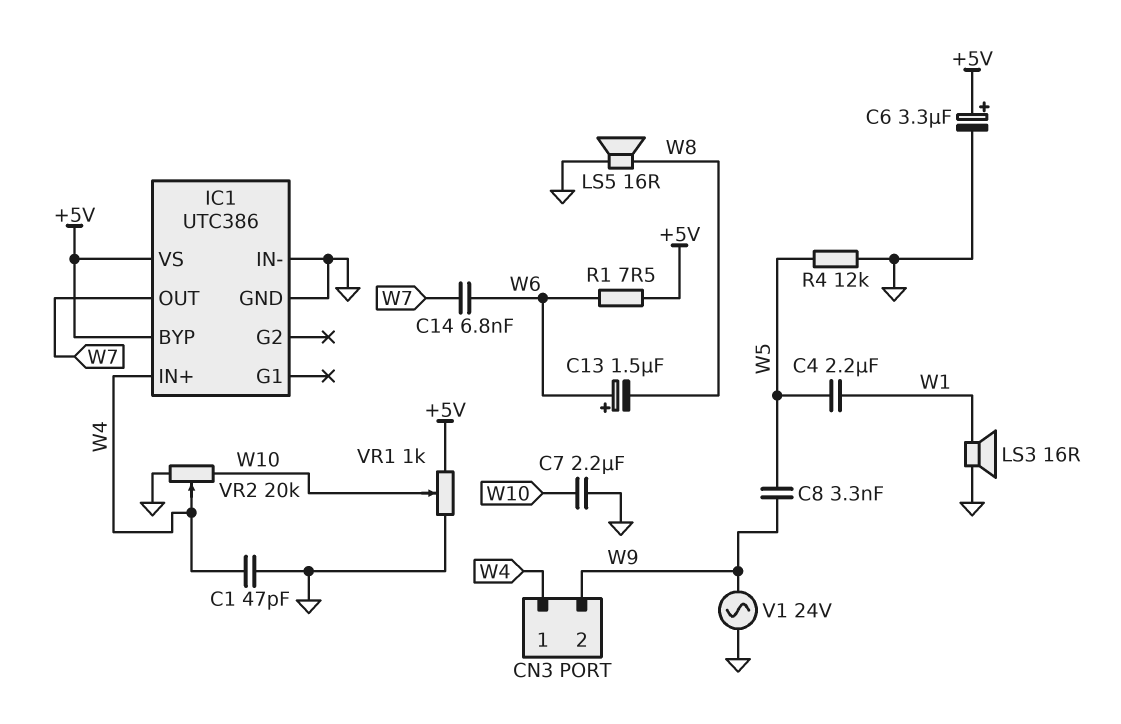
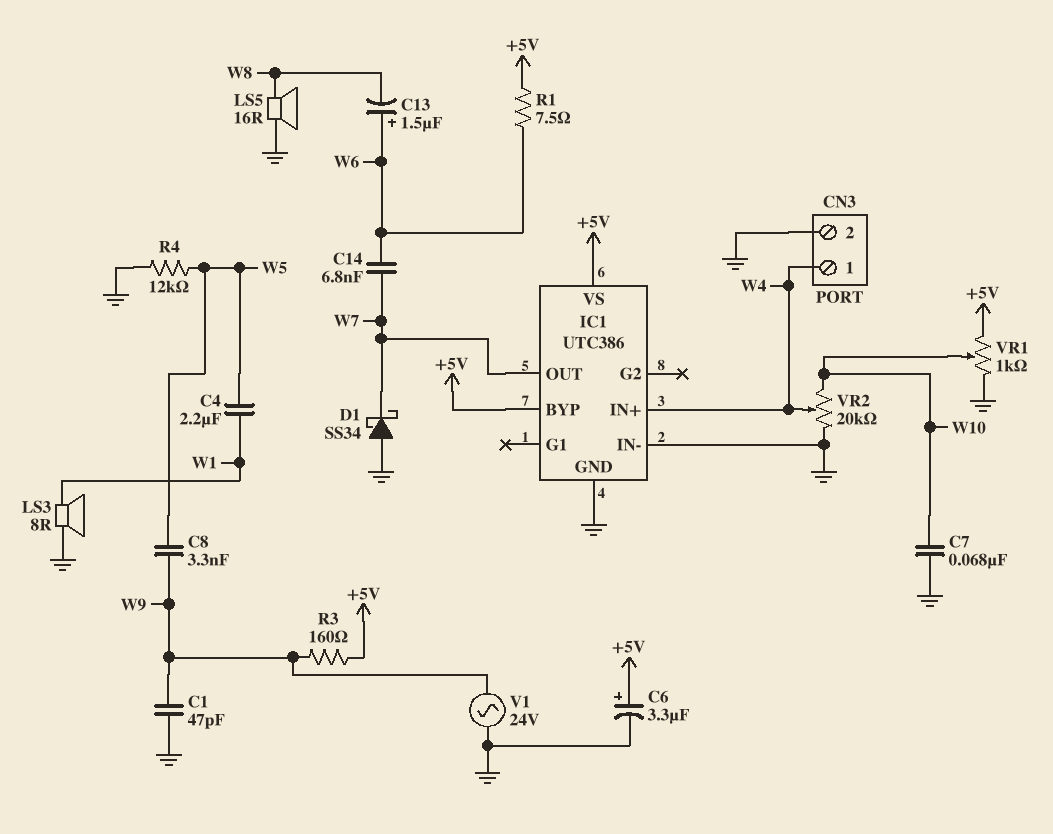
C1: 47pF (GND, W4) -> 47pF (GND, W9)
C7: 2.2uF (GND, W10) -> 68nF (GND, W10)
CN3 pin 2: W9 -> GND
D1: none -> schottky SS34 (A GND, K W7)
LS3: speaker 16R (GND, W1) -> speaker 8R (GND, W1)
R3: none -> 160 (+5V, W9)

